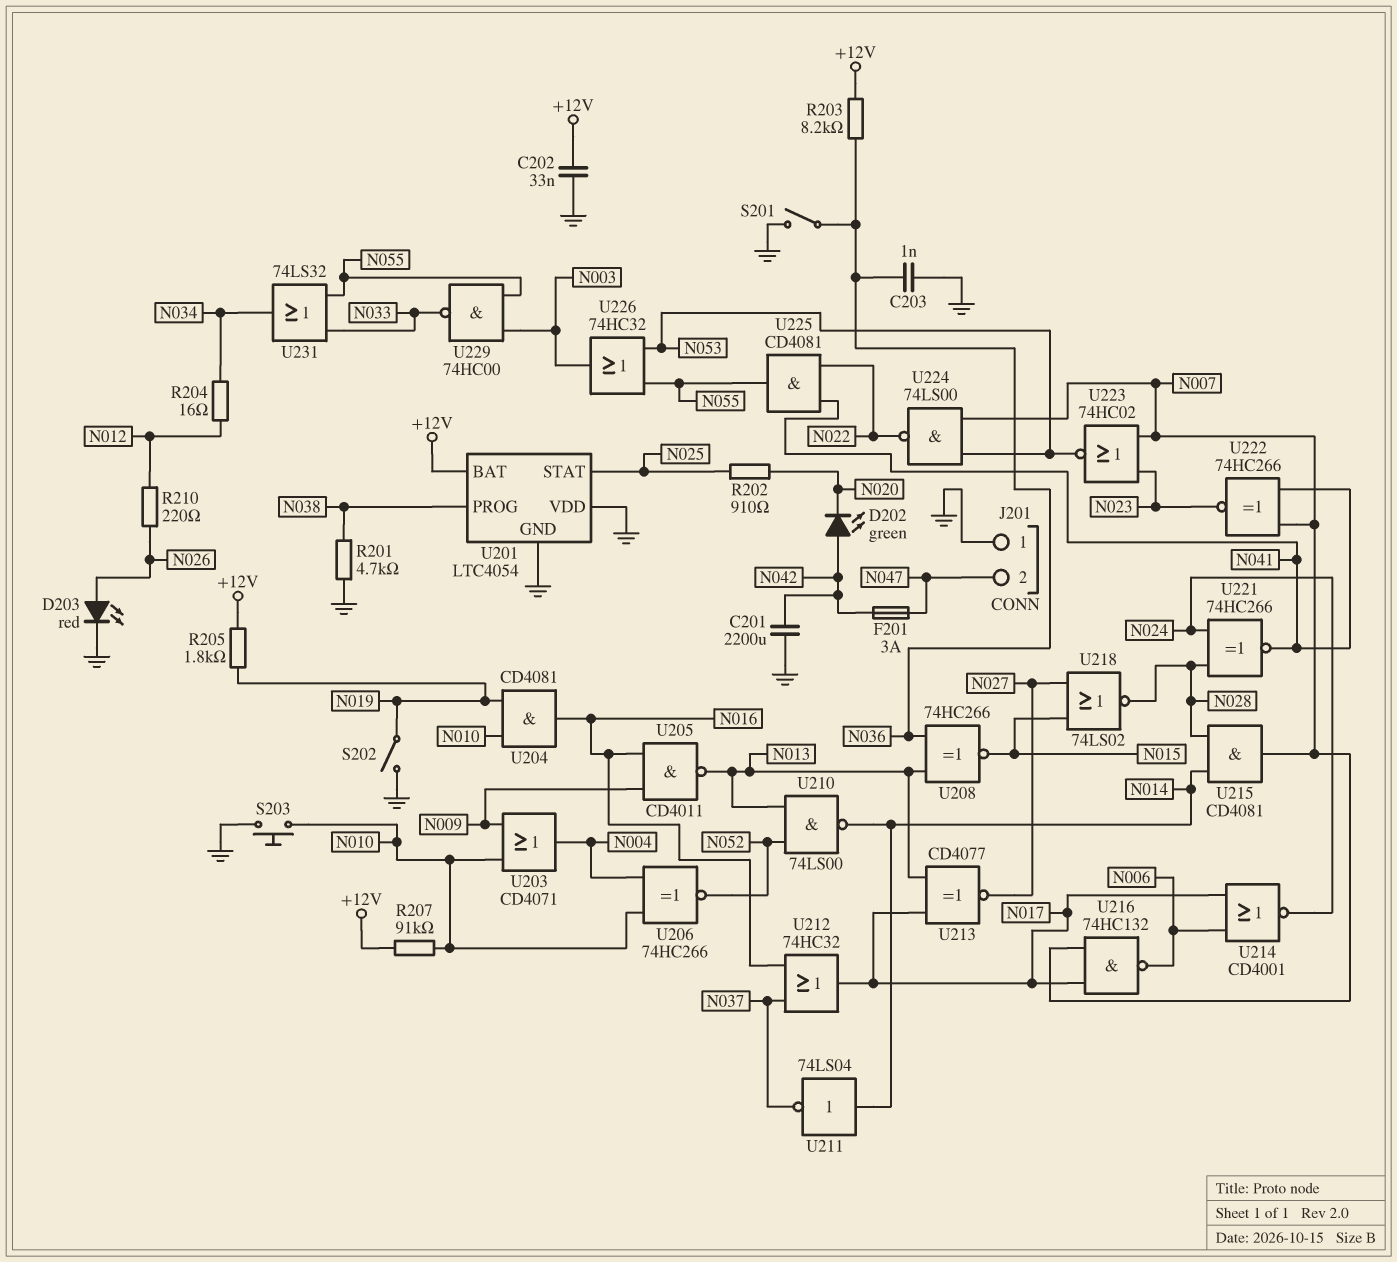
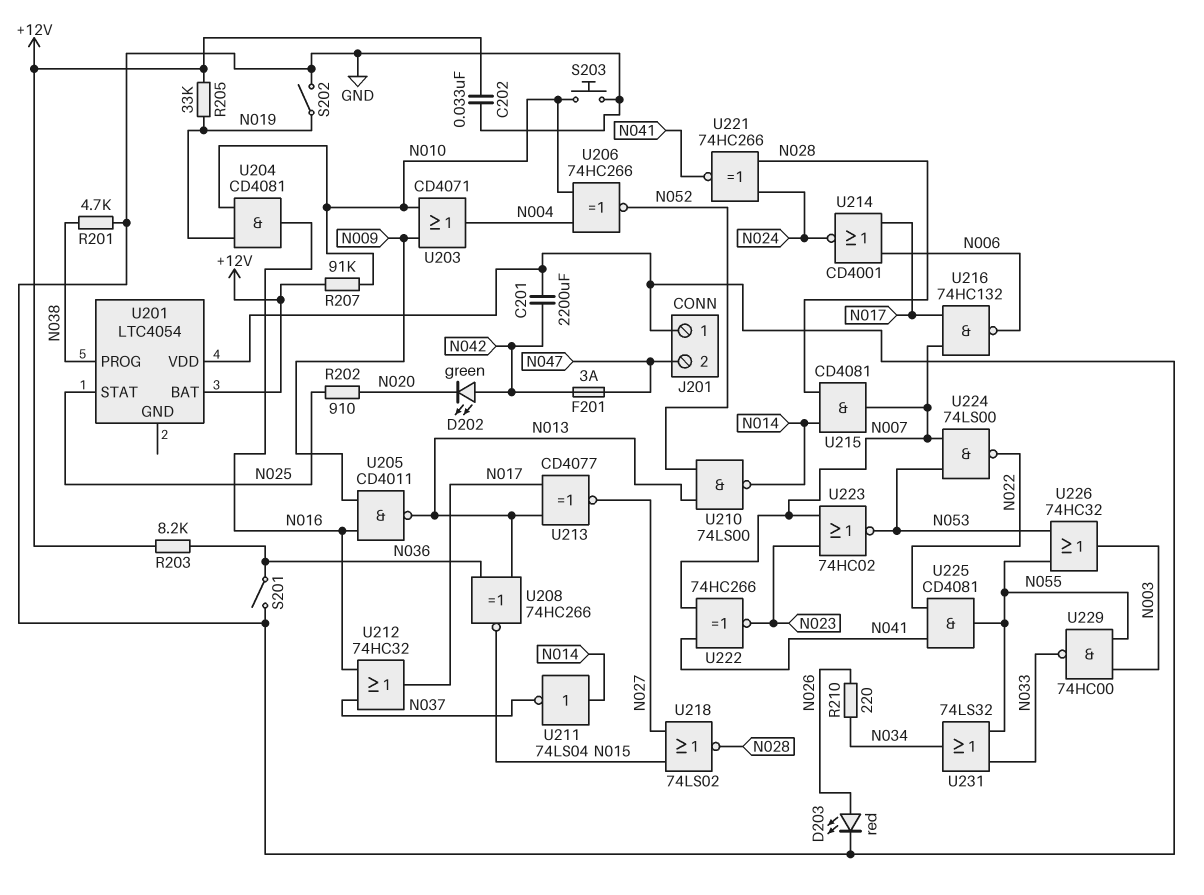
C203: 1nF (GND, N036) -> none
R204: 16 (N012, N034) -> none
R205: 1.8k (+12V, N019) -> 33k (+12V, N019)
R210: 220 (N012, N026) -> 220 (N026, N034)
U201 pin GND: GND -> none

